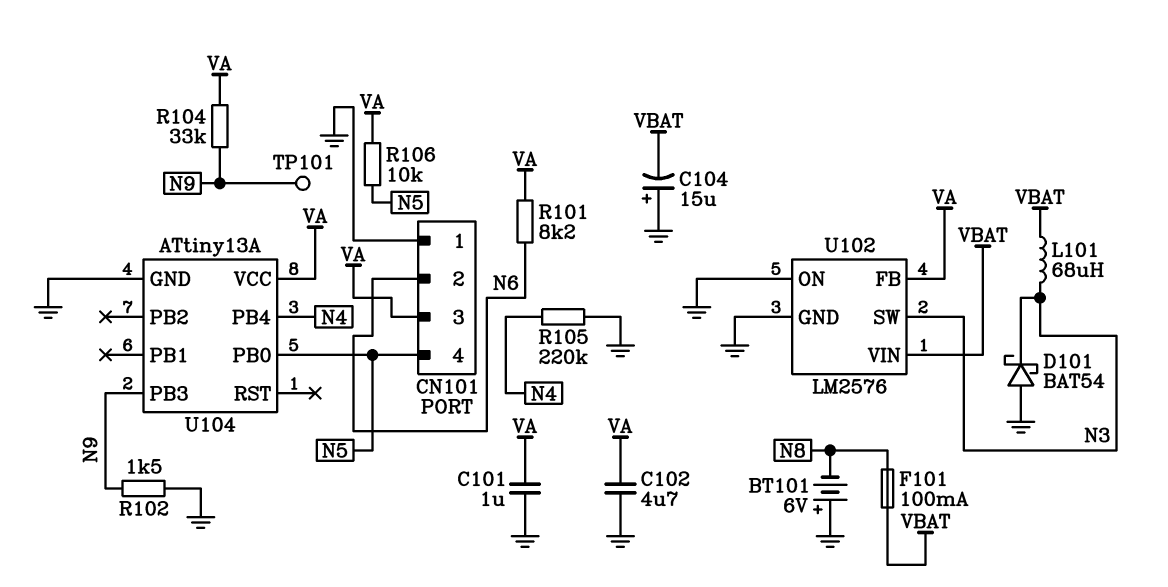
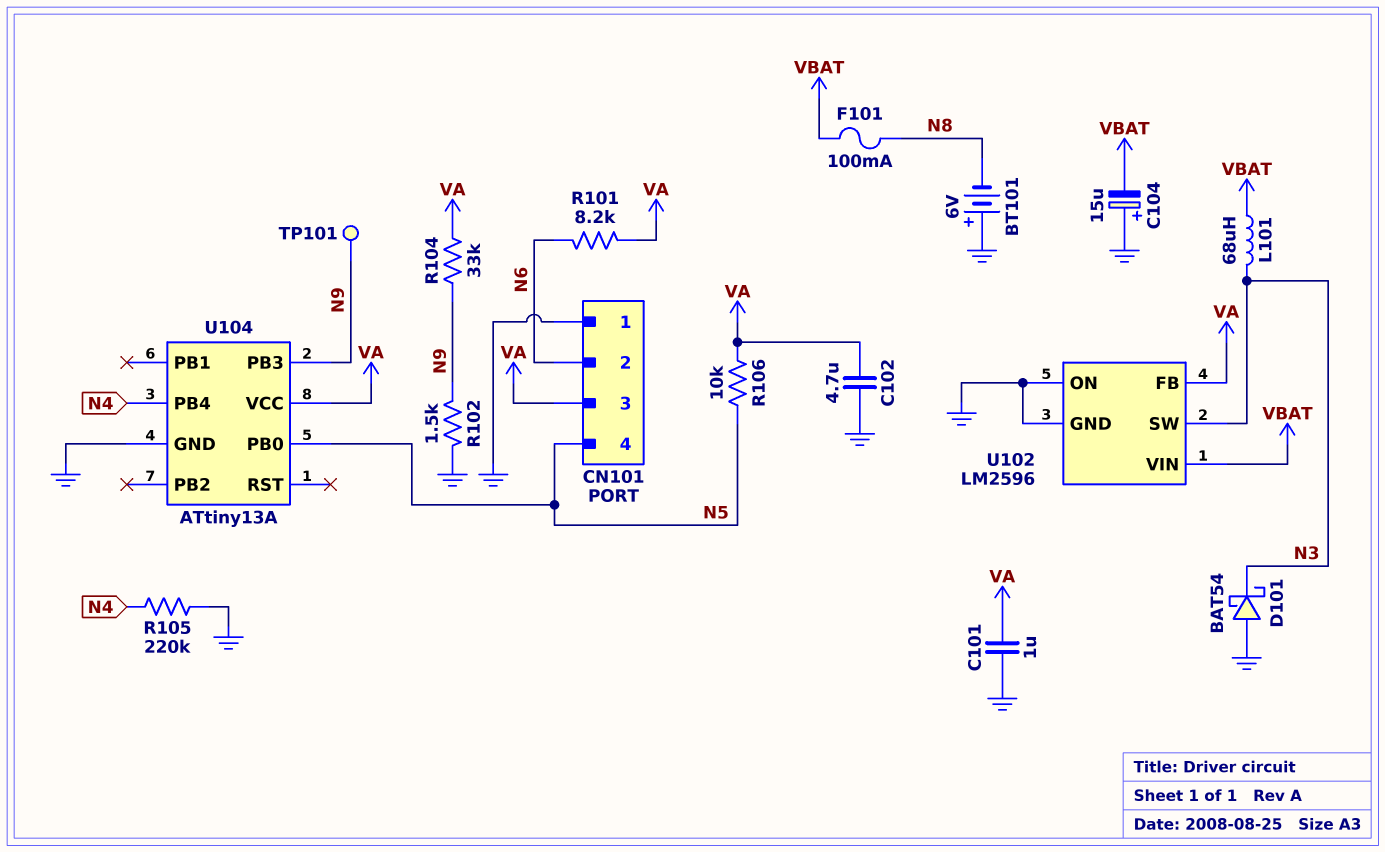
U102: LM2576 -> LM2596

